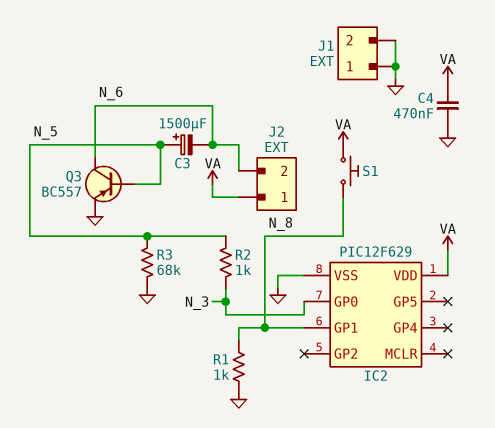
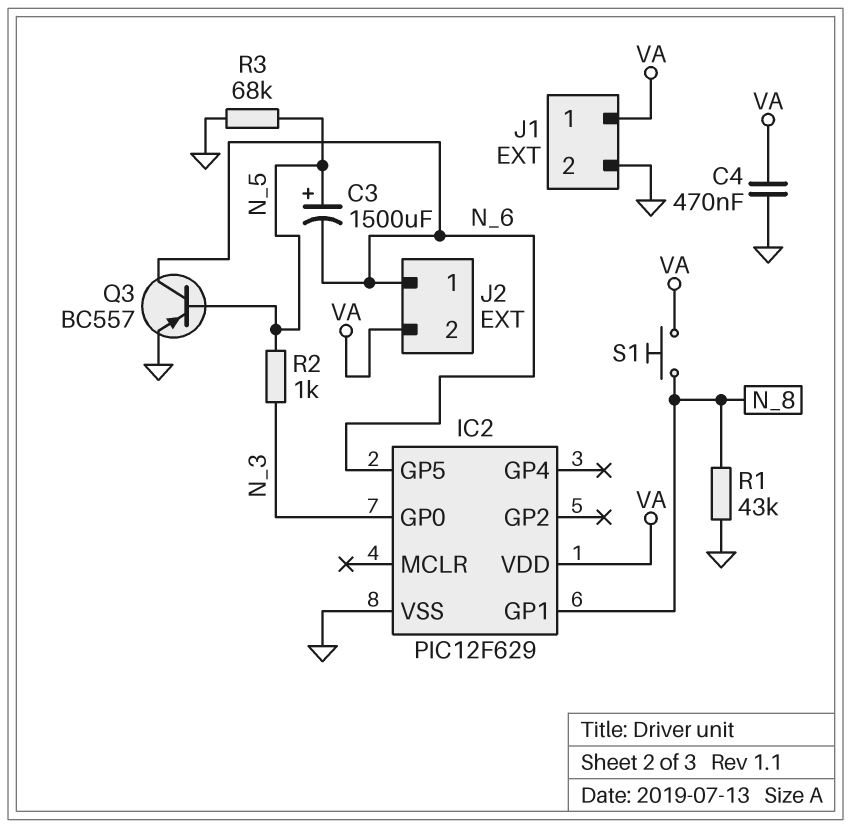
IC2 pin GP5: none -> N_6
J1 pin 1: GND -> VA
J2 pin 1: VA -> N_6
J2 pin 2: N_6 -> VA
R1: 1k (GND, N_8) -> 43k (GND, N_8)

